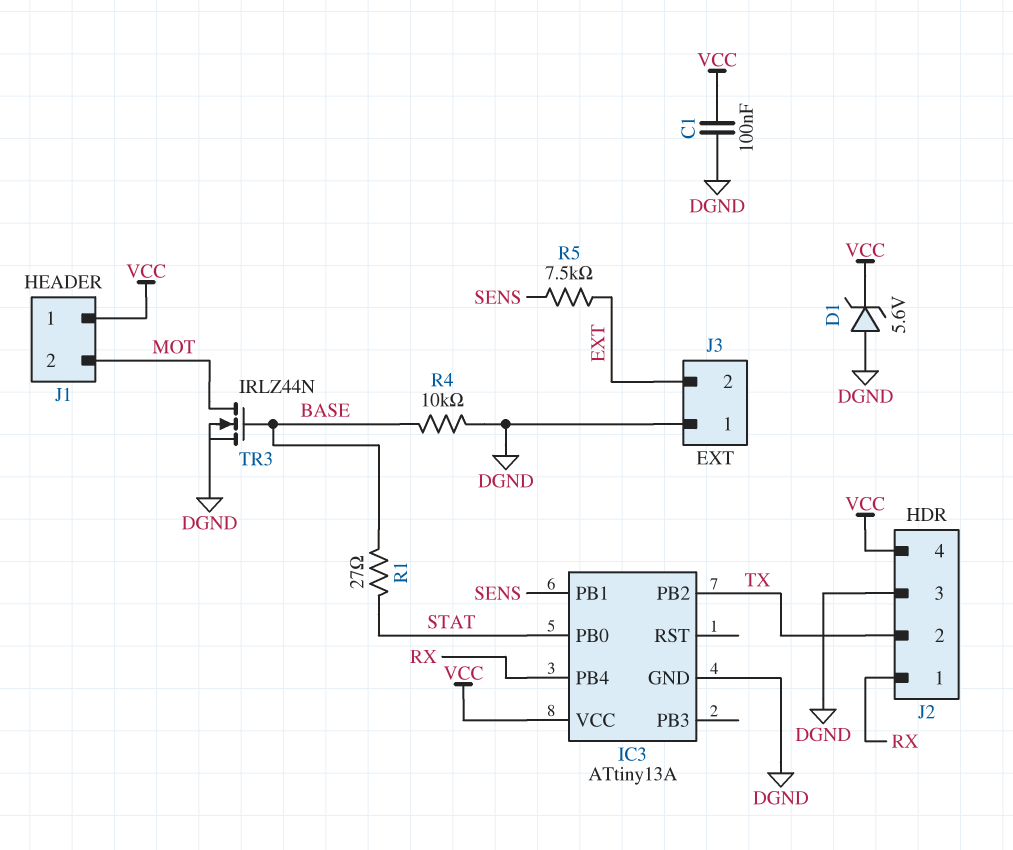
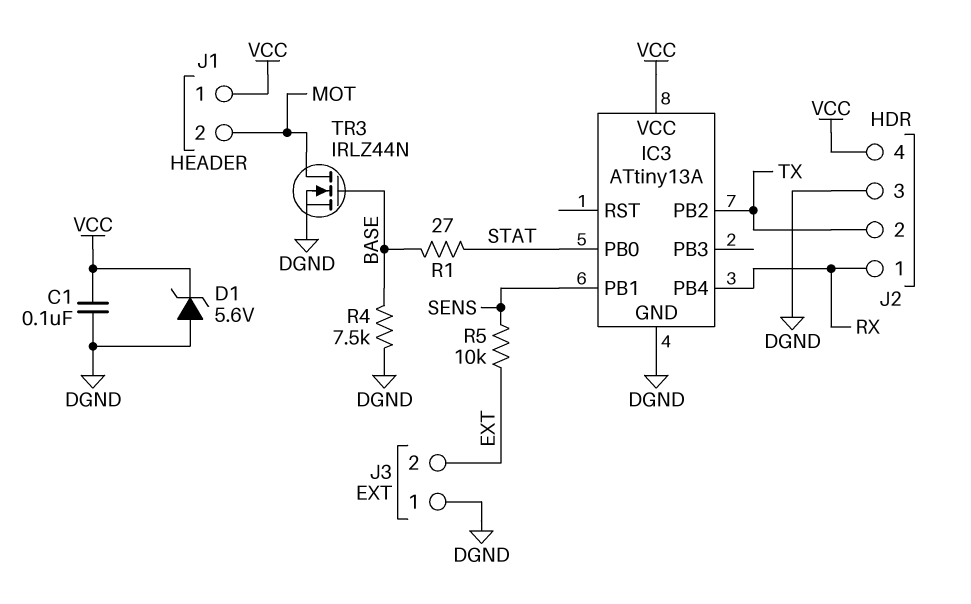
R4: 10k (BASE, DGND) -> 7.5k (BASE, DGND)
R5: 7.5k (EXT, SENS) -> 10k (EXT, SENS)

